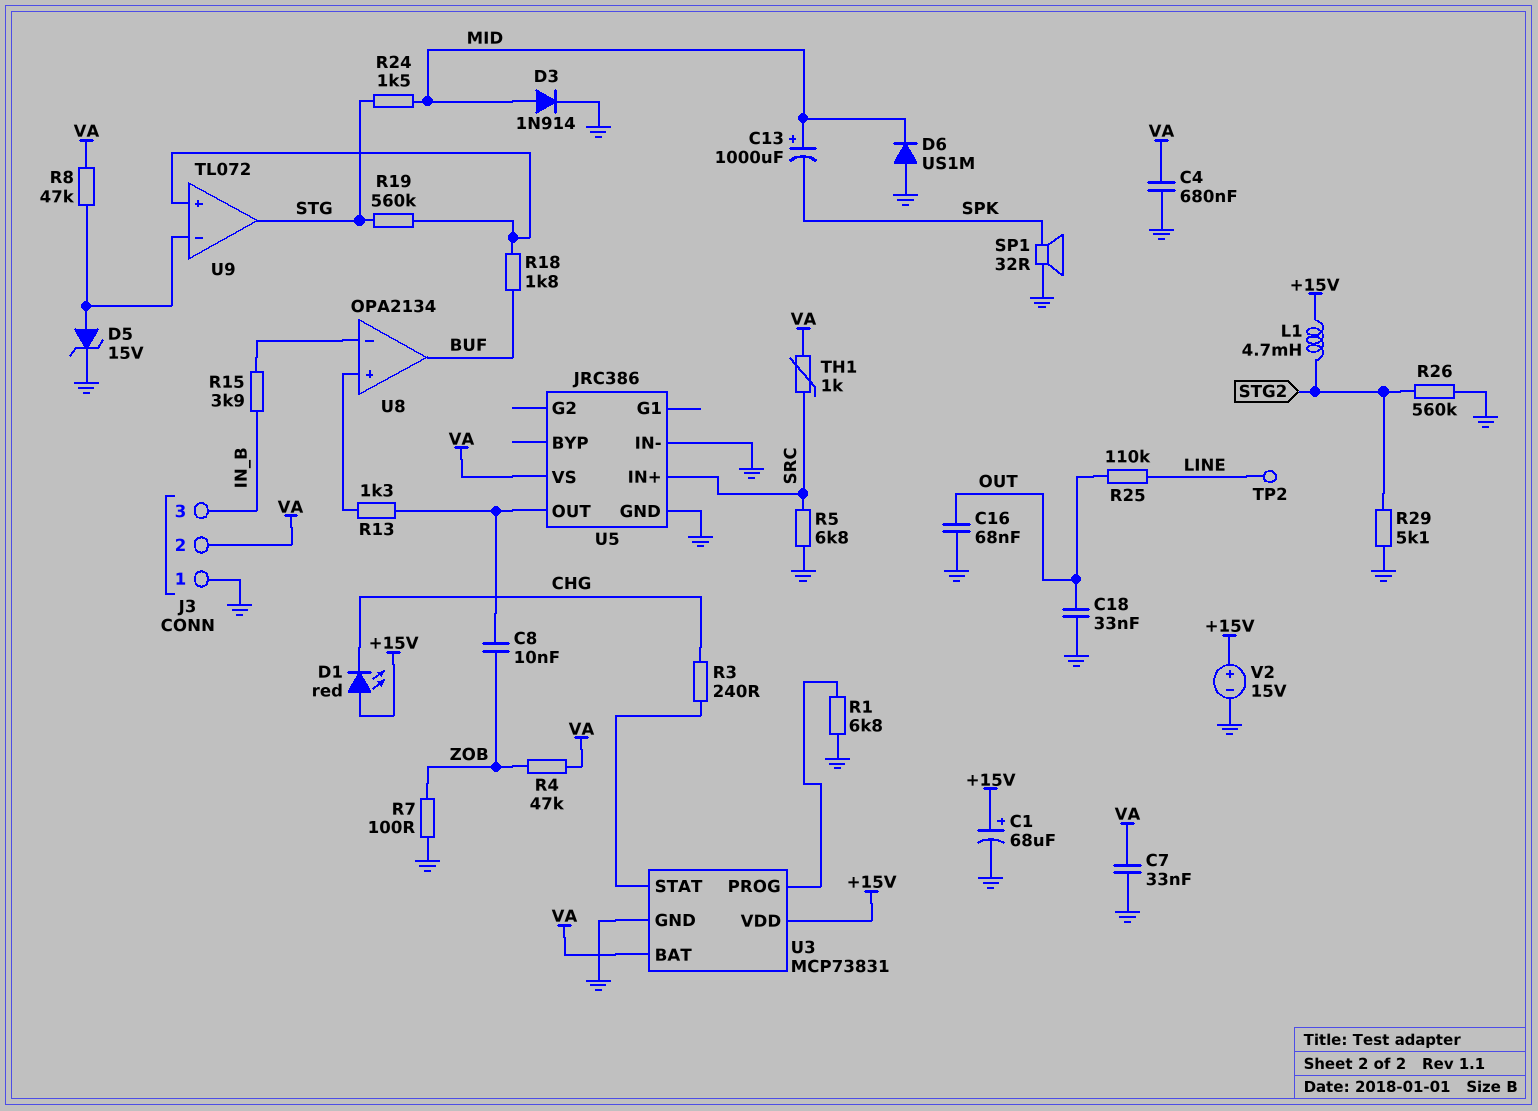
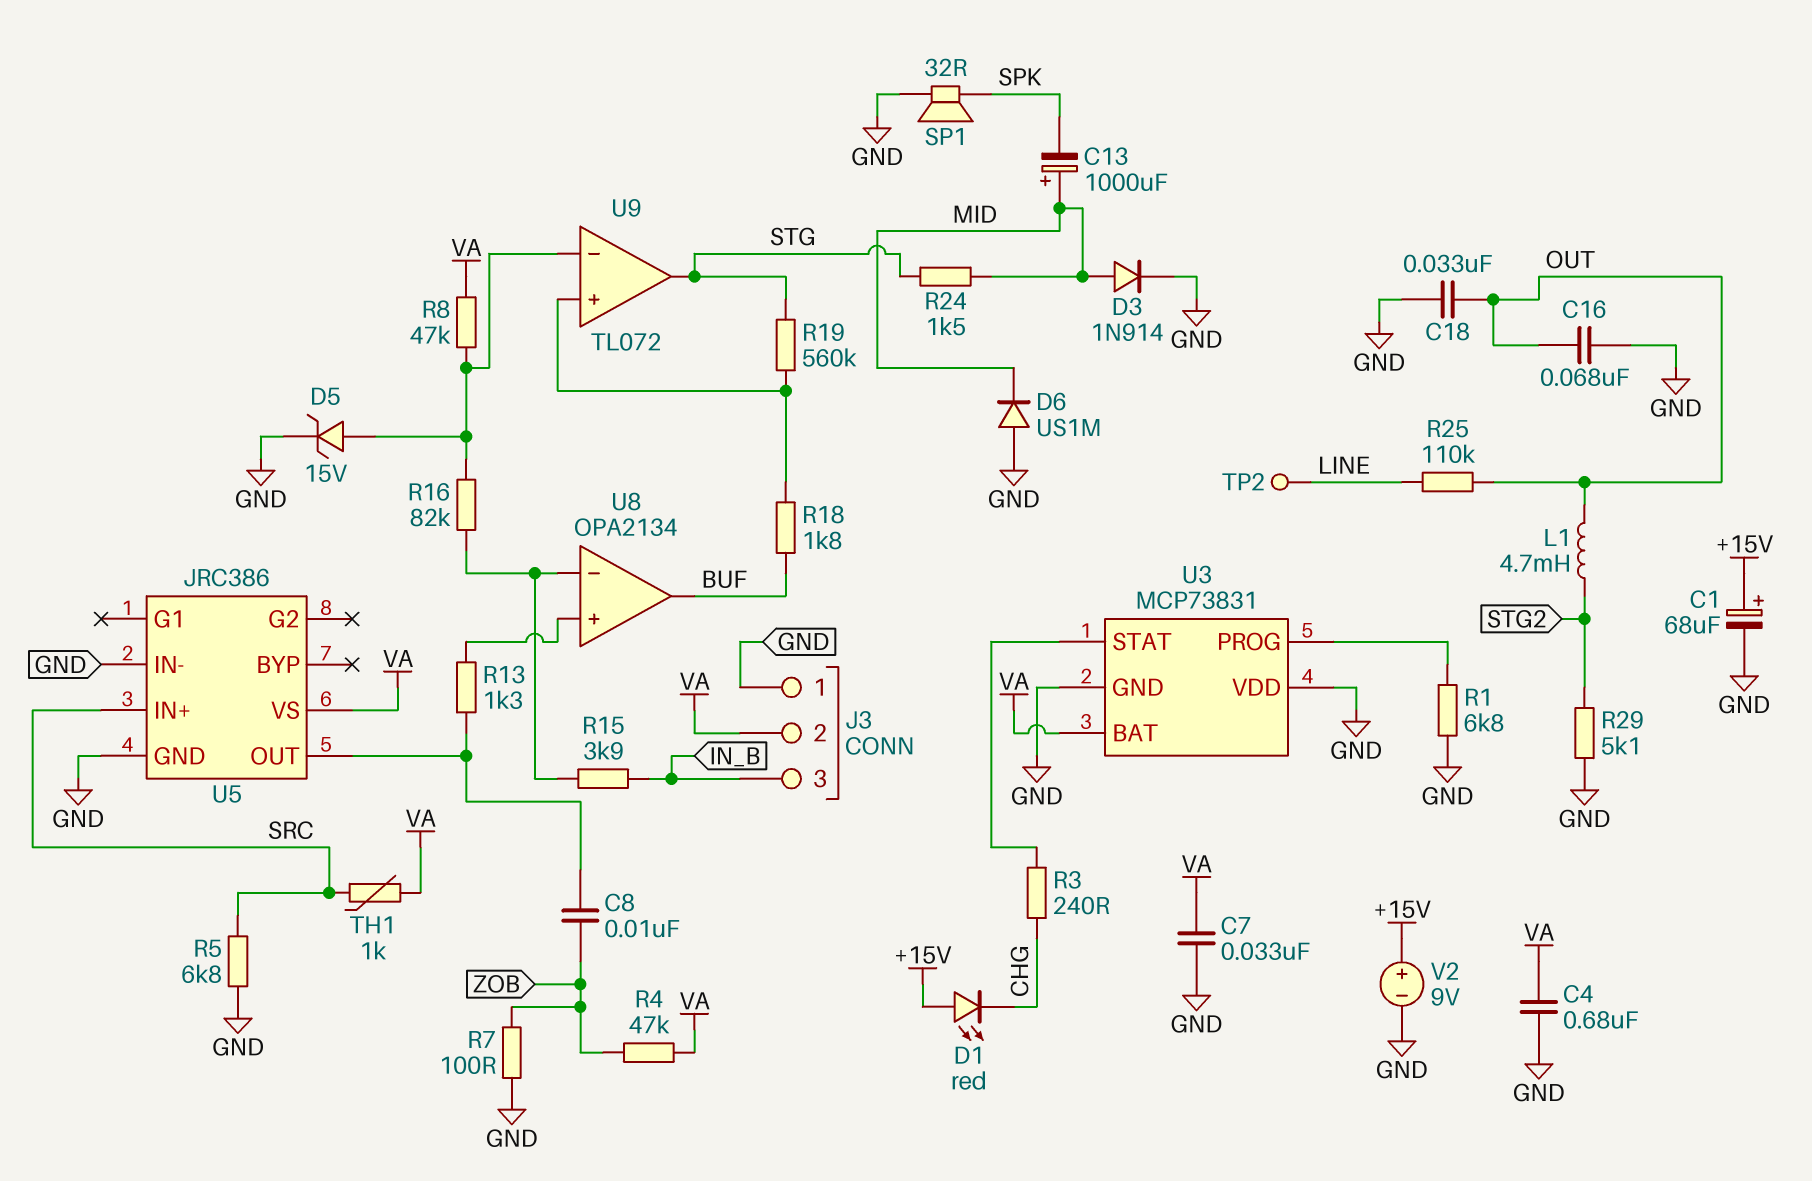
L1: 4.7mH (+15V, STG2) -> 4.7mH (OUT, STG2)
R16: none -> 82k (U8/in-, U9/in-)
R26: 560k (GND, STG2) -> none
U3 pin VDD: +15V -> GND
V2: 15V (plus +15V, minus GND) -> 9V (plus +15V, minus GND)

